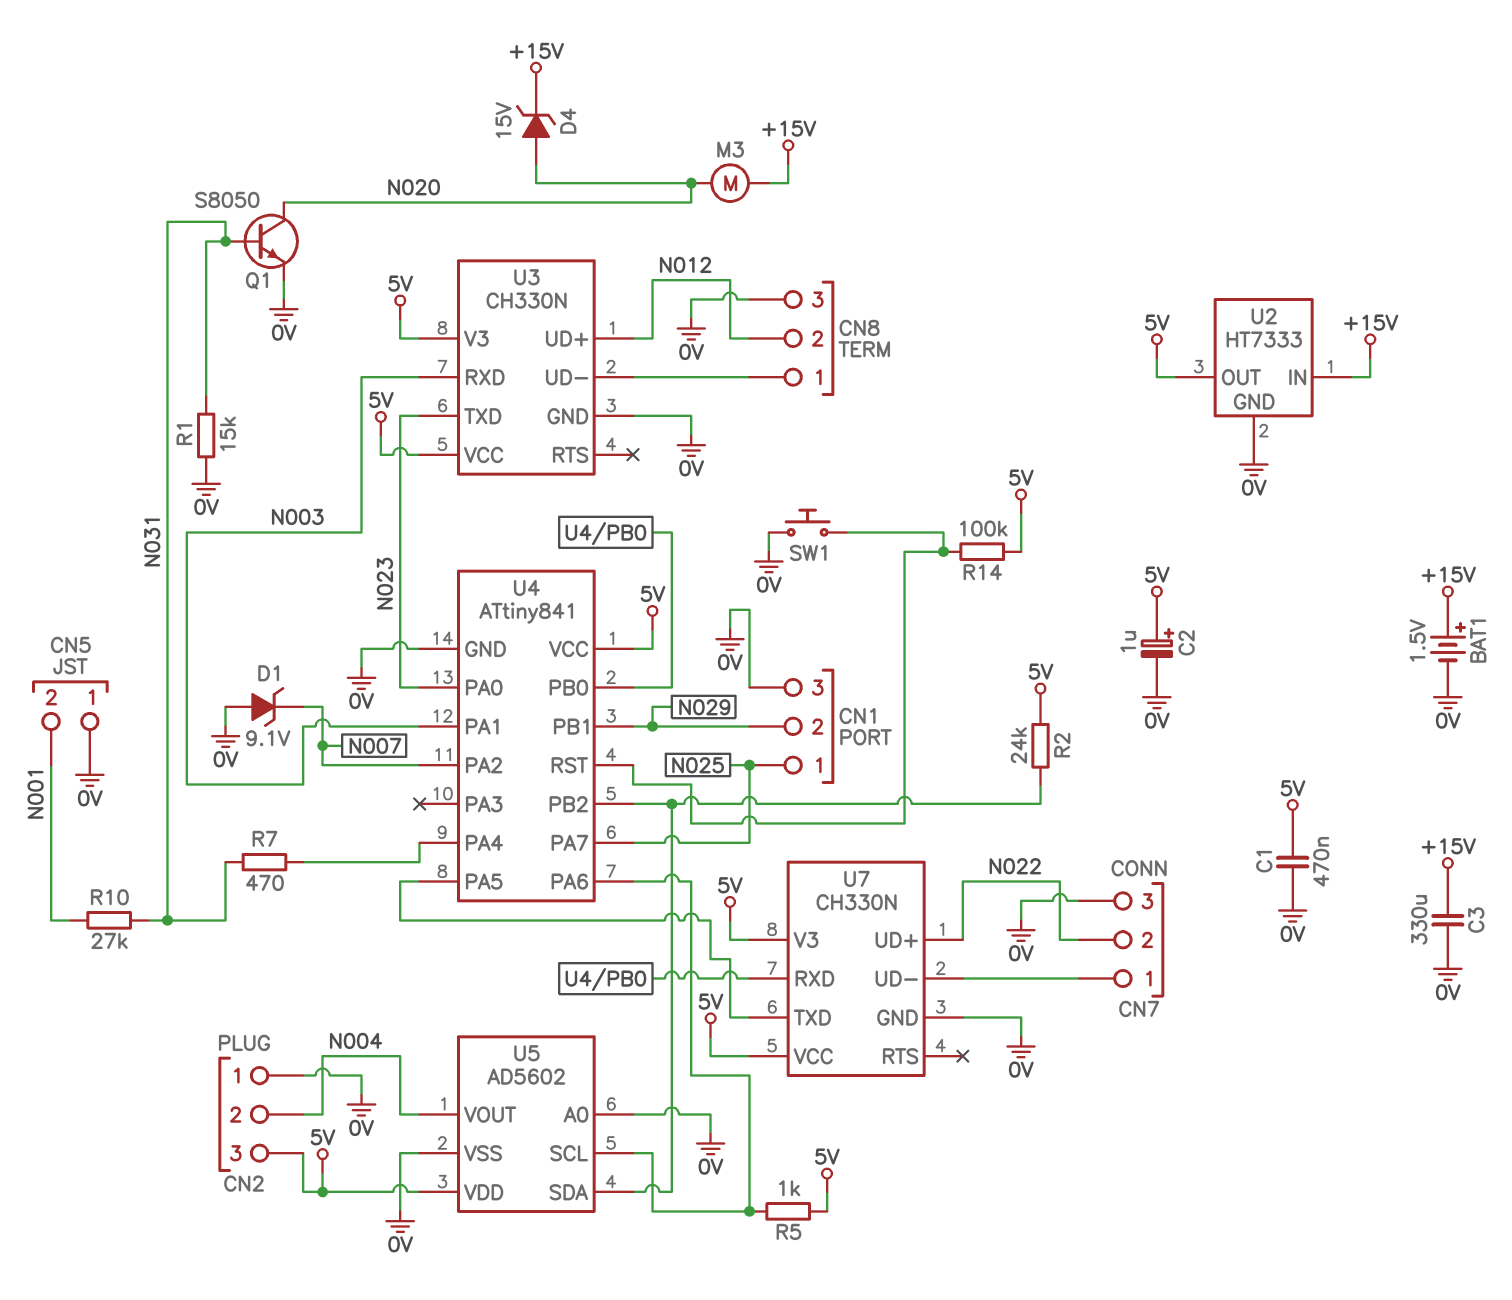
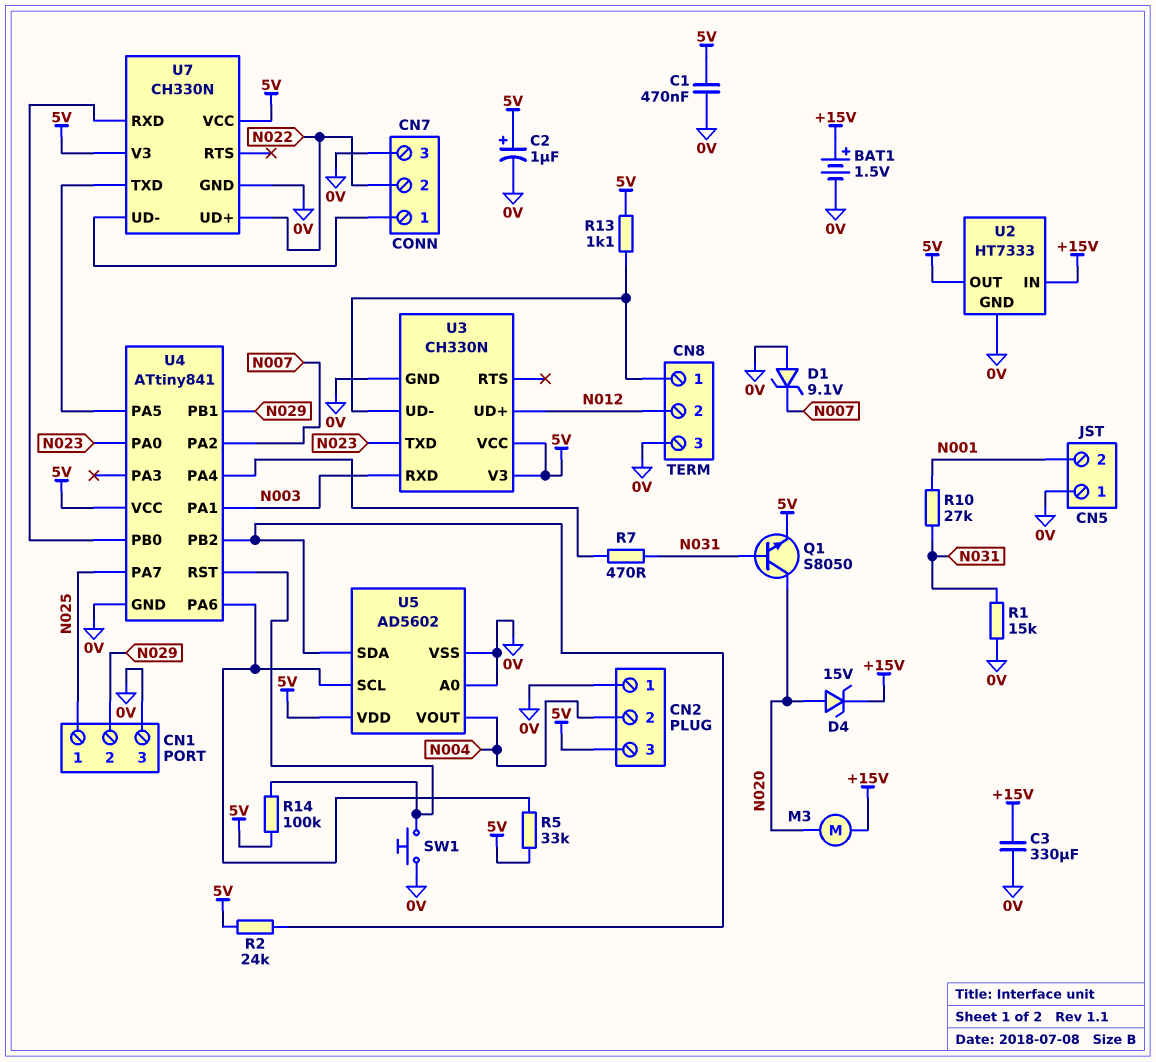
Q1: NPN S8050 (B N031, C N020, E 0V) -> NPN S8050 (B N031, C N020, E 5V)
R5: 1k (5V, U4/PA6) -> 33k (5V, U4/PA6)
R13: none -> 1.1k (5V, CN8/1)

